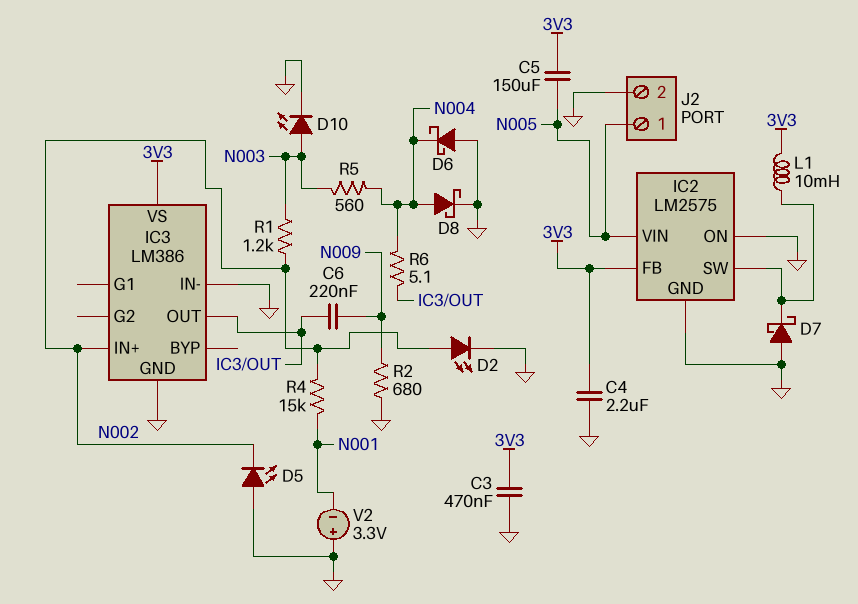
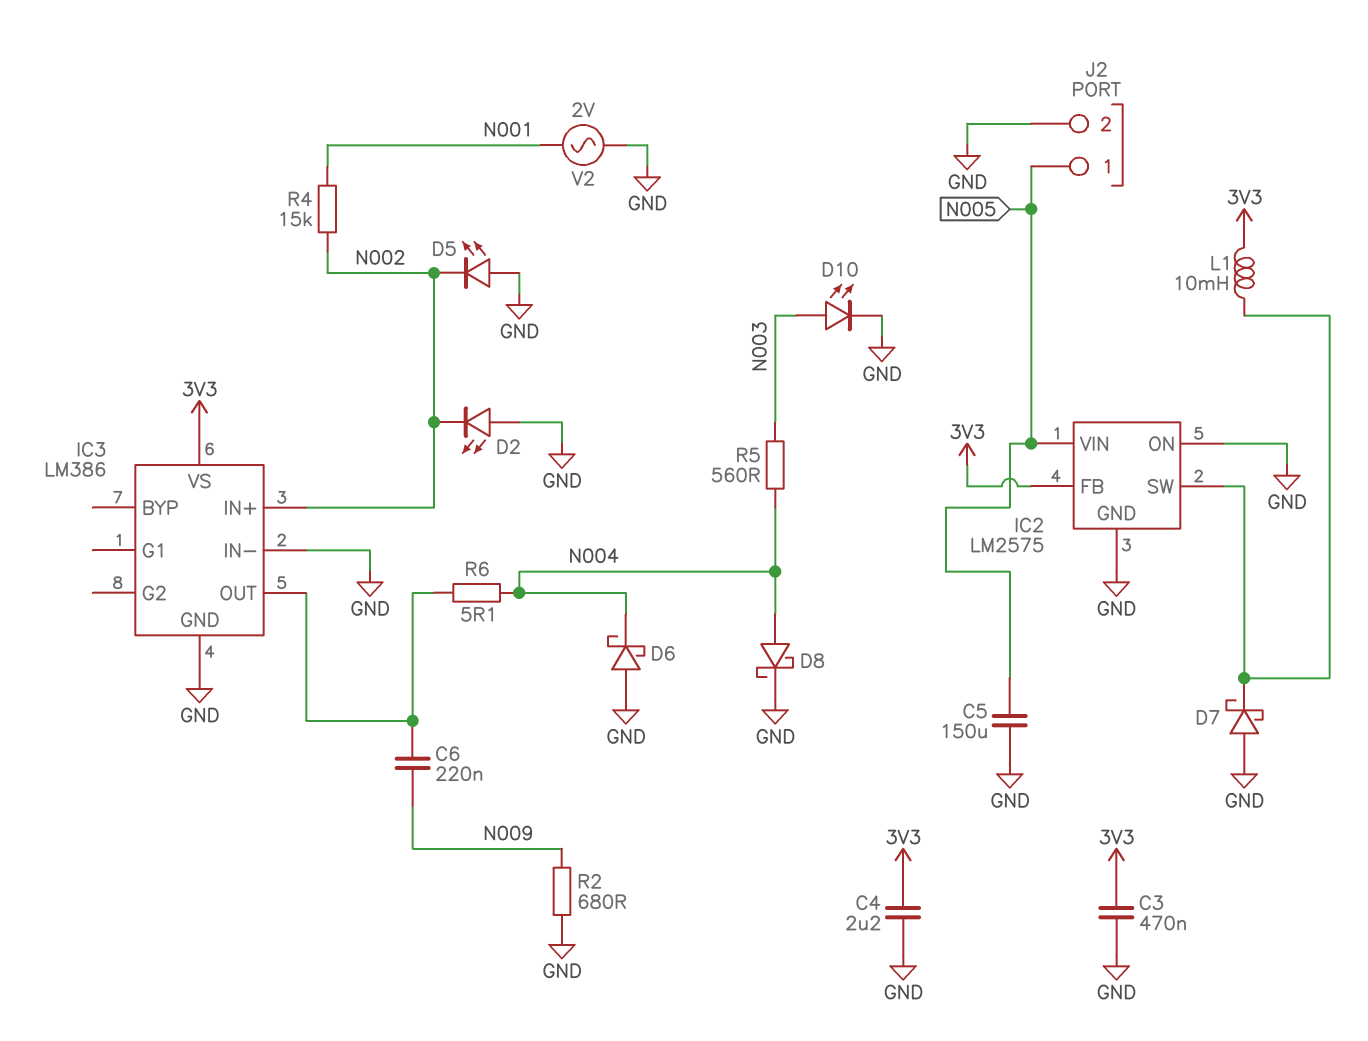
C5: 150uF (3V3, N005) -> 150uF (GND, N005)
D2: LED (A N002, K GND) -> LED (A GND, K N002)
R1: 1.2k (N002, N003) -> none
V2: 3.3V (plus GND, minus N001) -> AC 2V (GND, N001)

